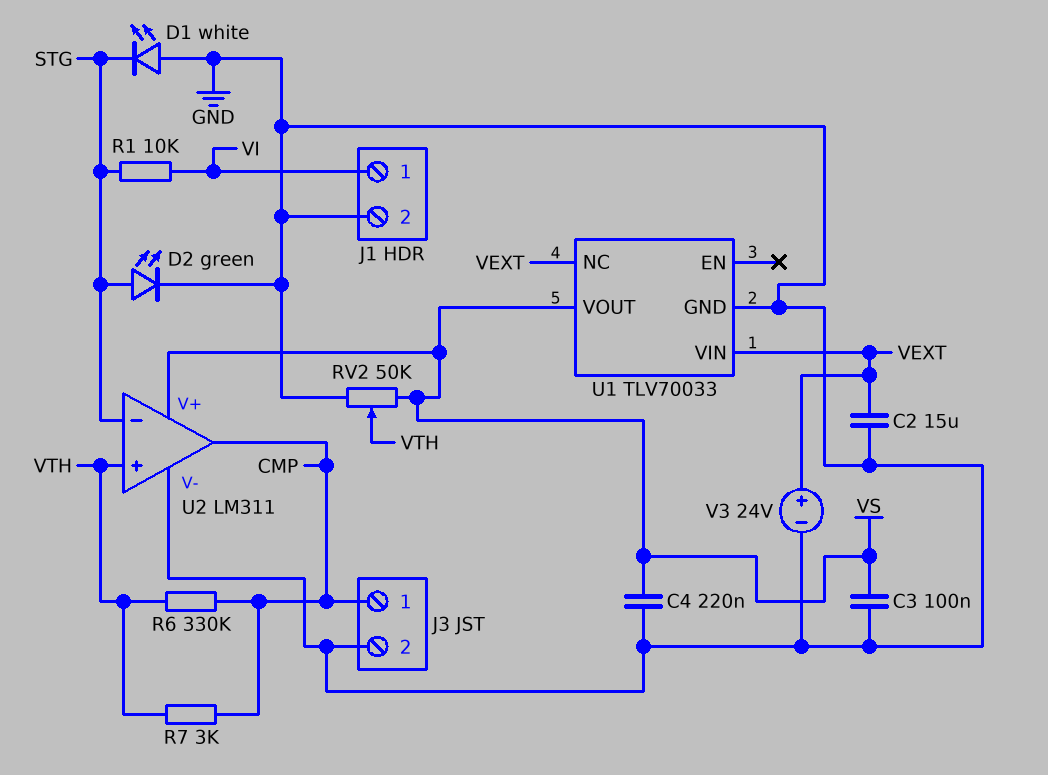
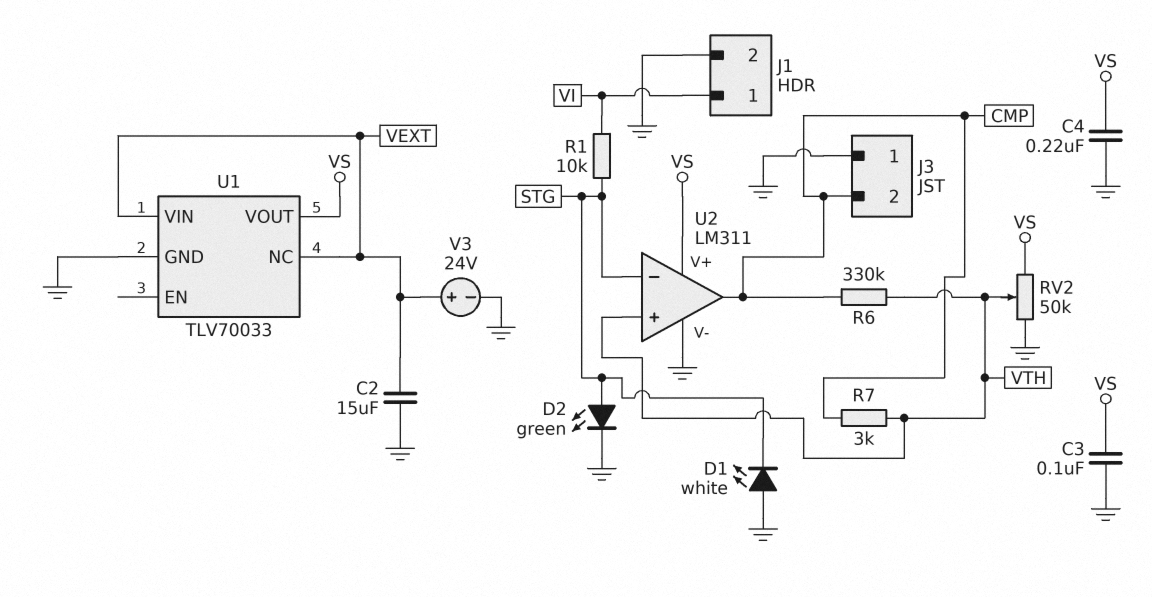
J3 pin 1: CMP -> GND
J3 pin 2: GND -> CMP

